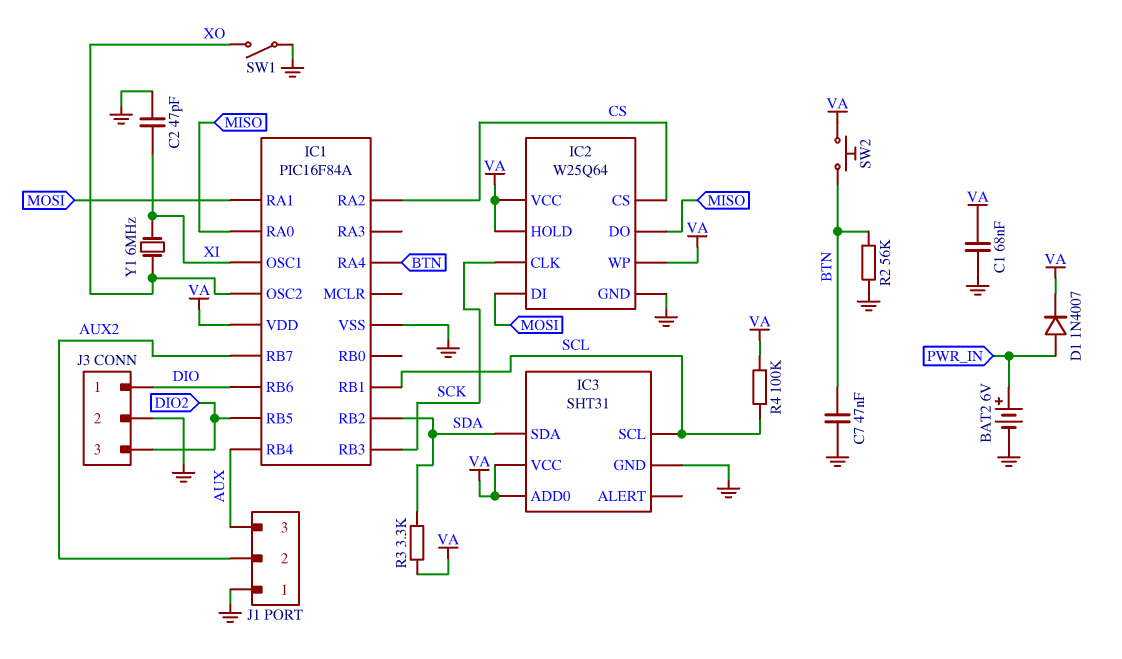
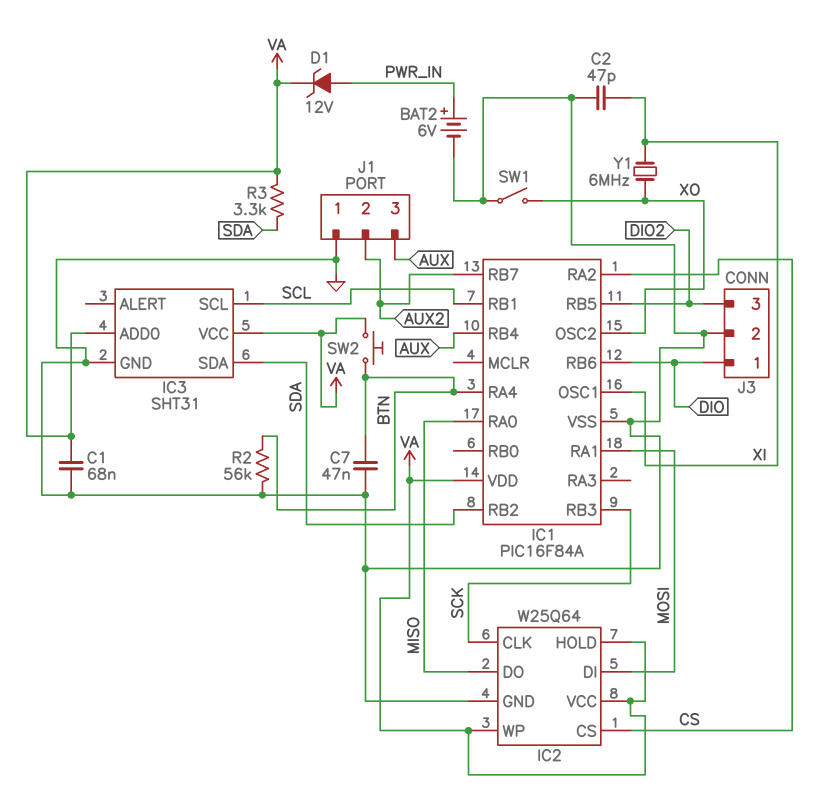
D1: diode 1N4007 (A PWR_IN, K VA) -> zener 12V (A PWR_IN, K VA)
R4: 100k (SCL, VA) -> none

